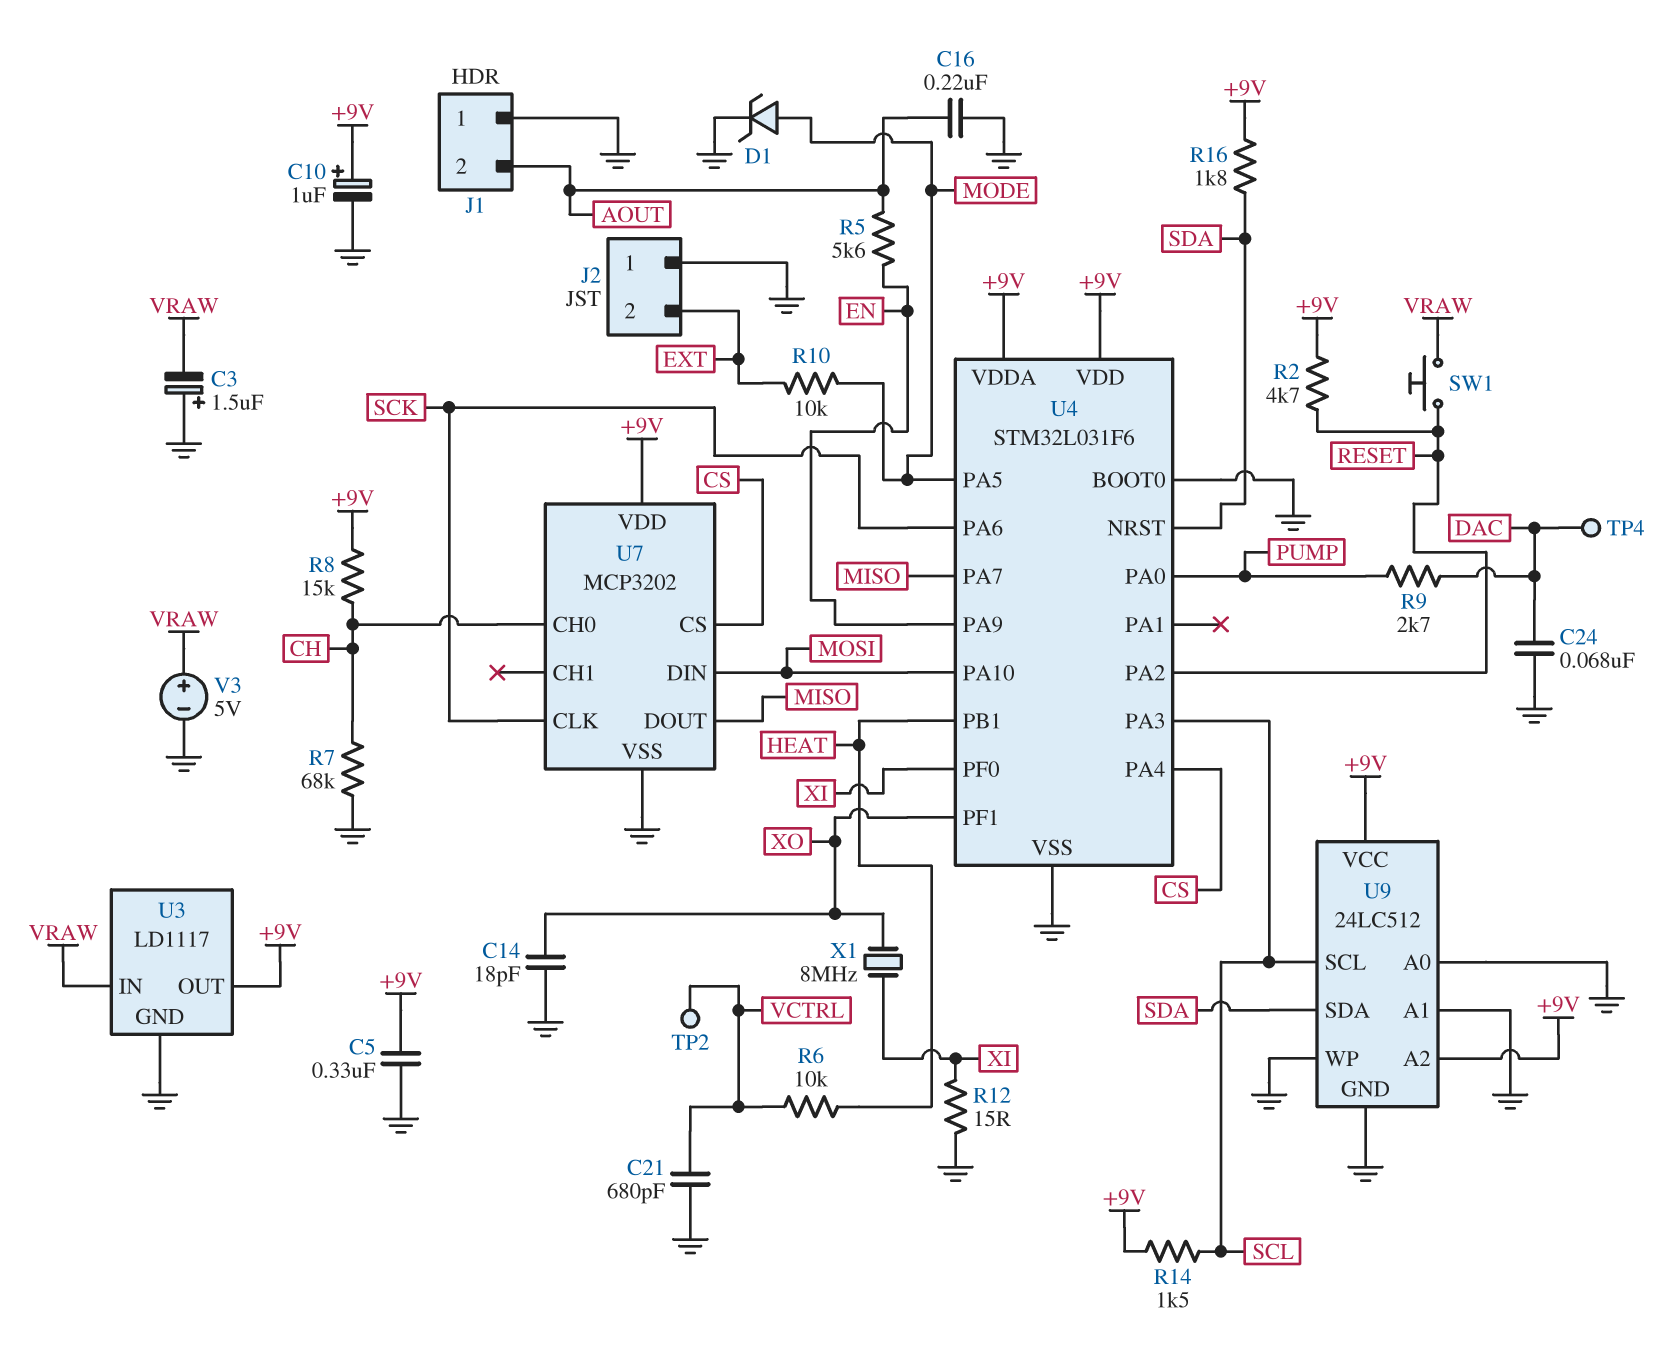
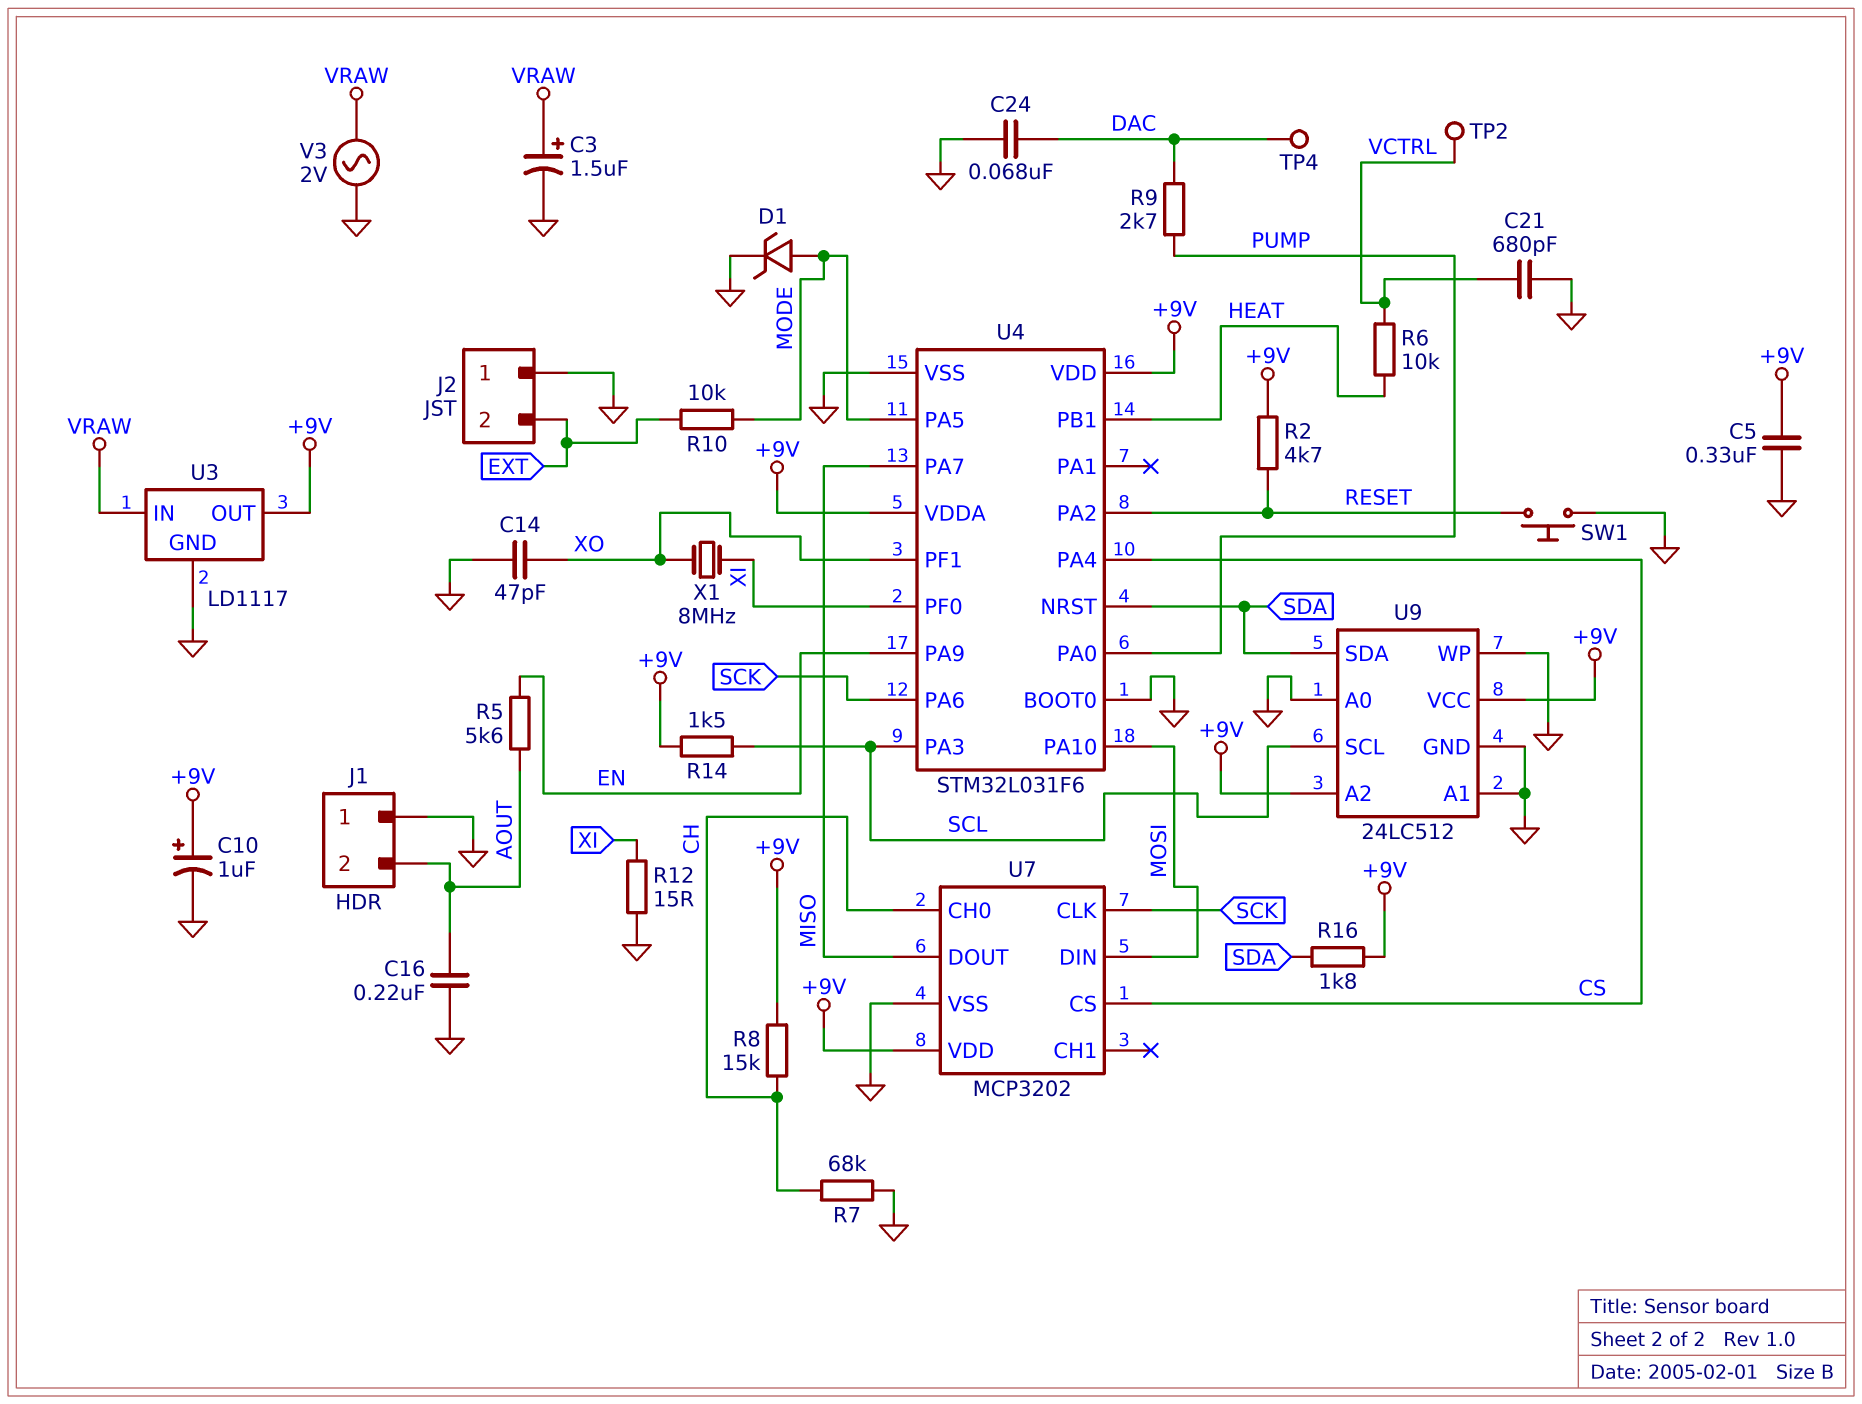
C3: 1.5uF (plus GND, minus VRAW) -> 1.5uF (plus VRAW, minus GND)
C14: 18pF (GND, XO) -> 47pF (GND, XO)
SW1: button (RESET, VRAW) -> button (GND, RESET)
V3: 5V (plus VRAW, minus GND) -> AC 2V (GND, VRAW)

